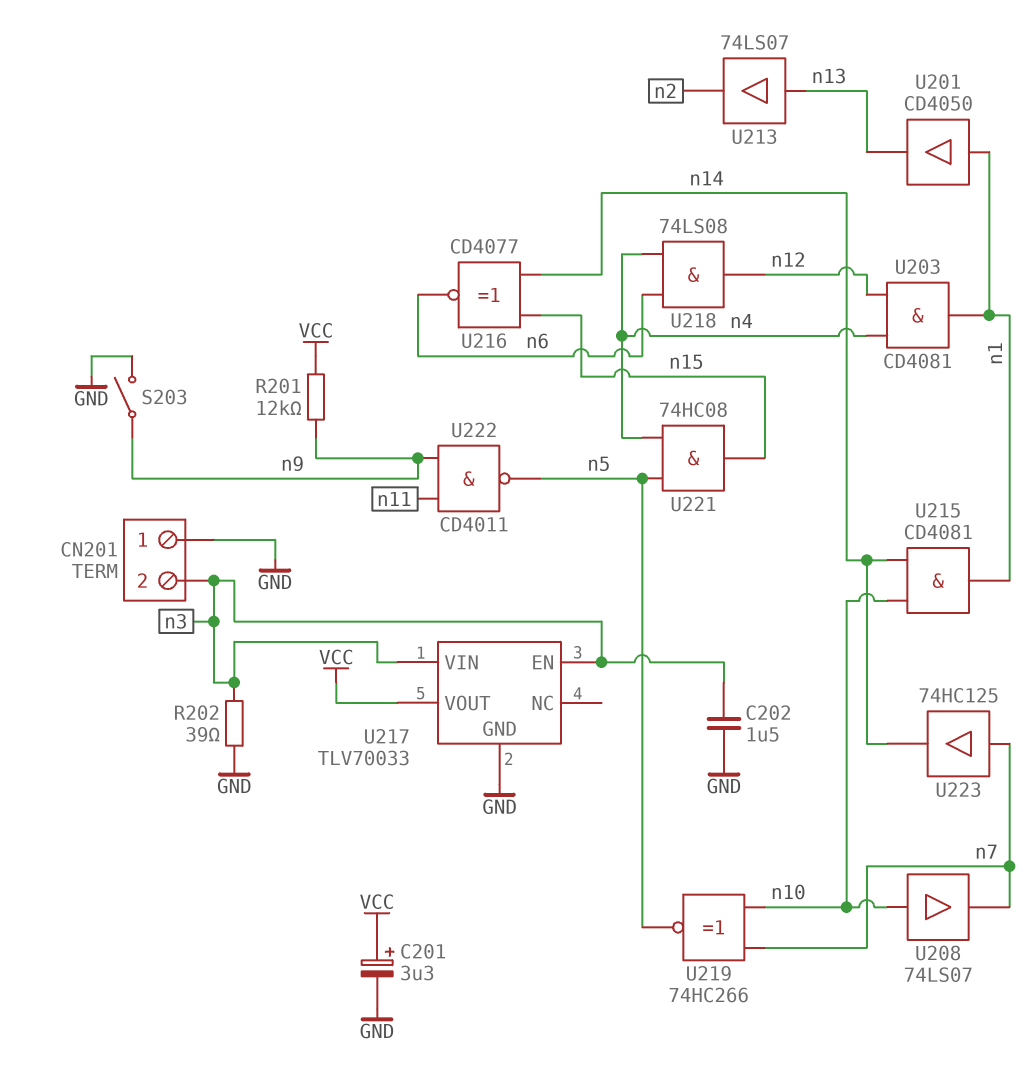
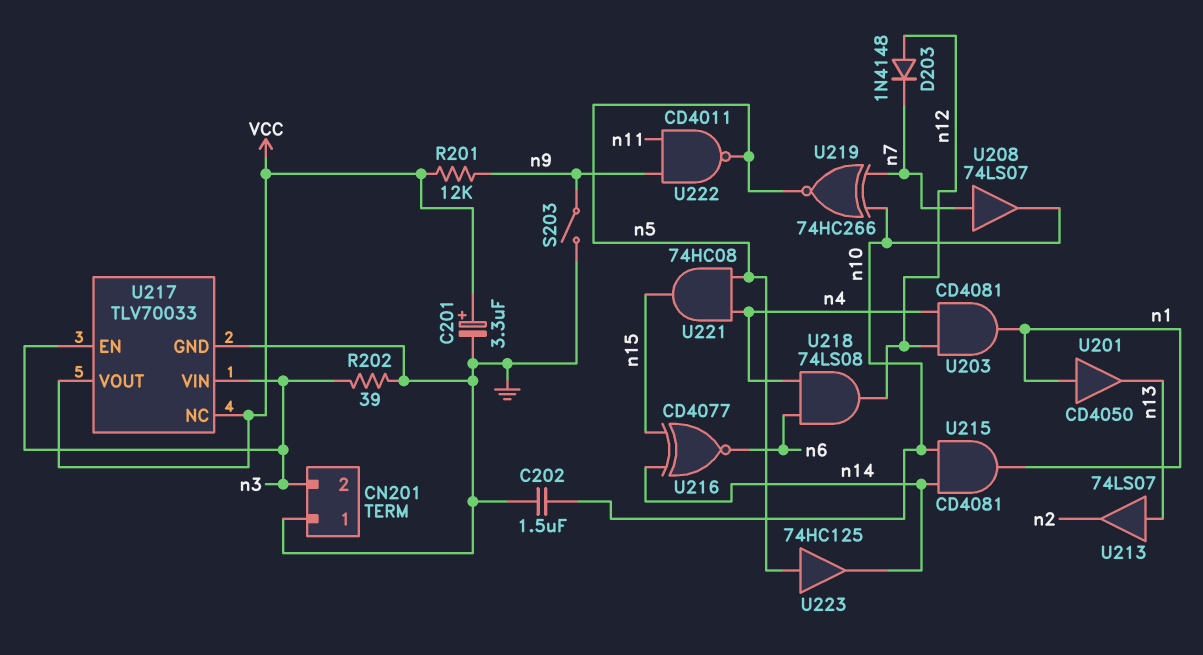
C202: 1.5uF (GND, n3) -> 1.5uF (GND, n10)
D203: none -> diode 1N4148 (A n12, K n7)
U208: buffer 74LS07 (in n10, out n7) -> buffer 74LS07 (in n7, out n10)
U217 pin NC: none -> VCC
U223: buffer 74HC125 (in n7, out n14) -> buffer 74HC125 (in n5, out n14)

